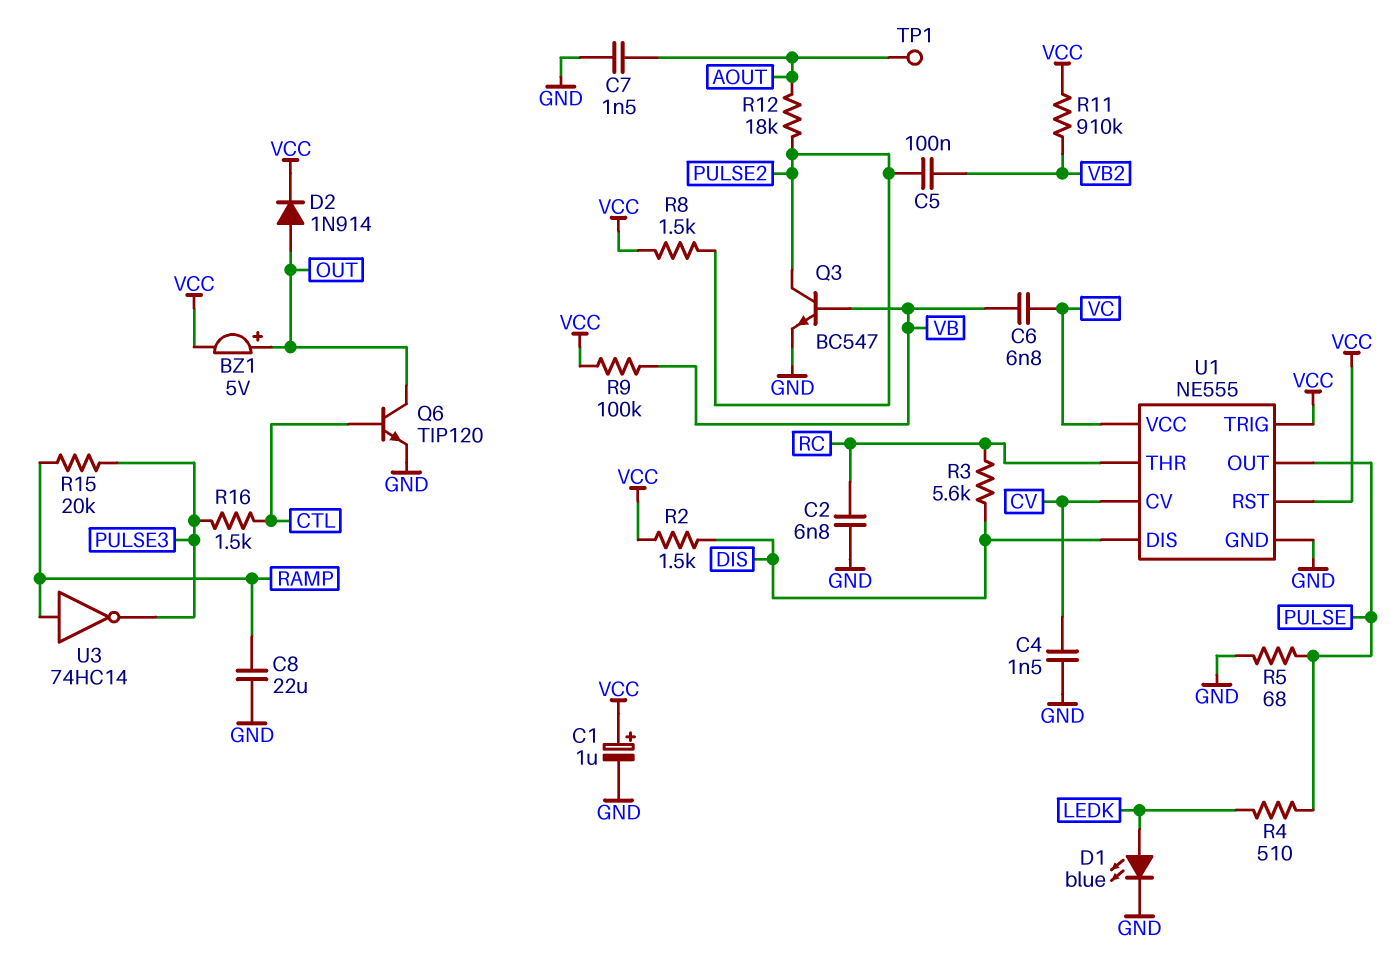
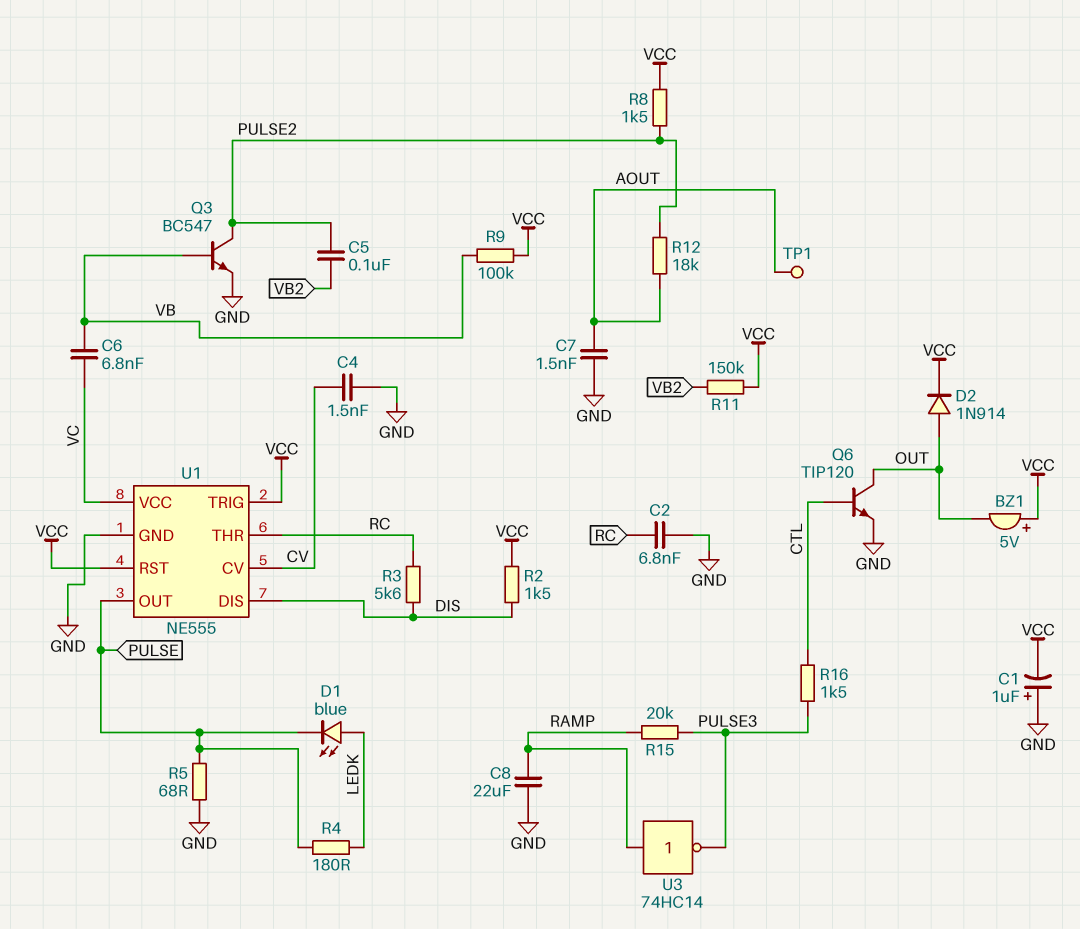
BZ1: buzzer 5V (plus OUT, minus VCC) -> buzzer 5V (plus VCC, minus OUT)
C1: 1uF (plus VCC, minus GND) -> 1uF (plus GND, minus VCC)
D1: LED blue (A LEDK, K GND) -> LED blue (A LEDK, K PULSE)
R4: 510 (LEDK, PULSE) -> 180 (LEDK, PULSE)
R11: 910k (VB2, VCC) -> 150k (VB2, VCC)

